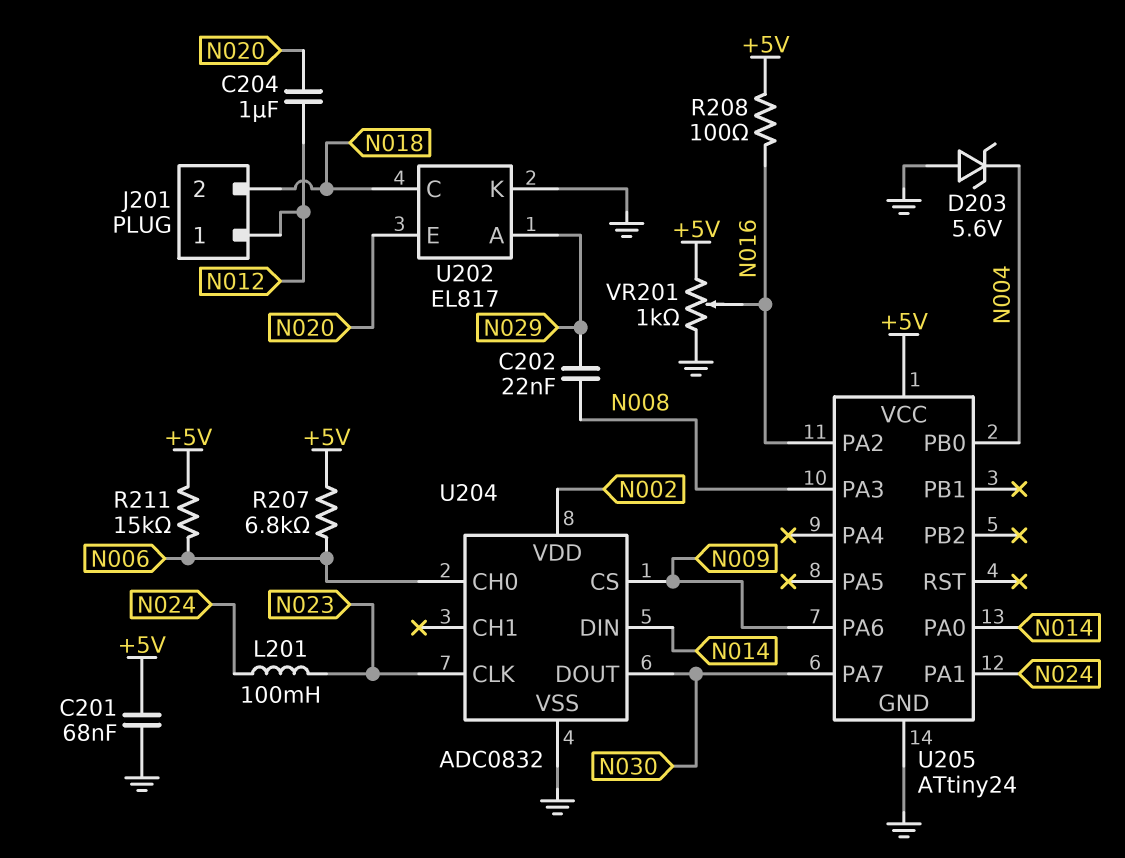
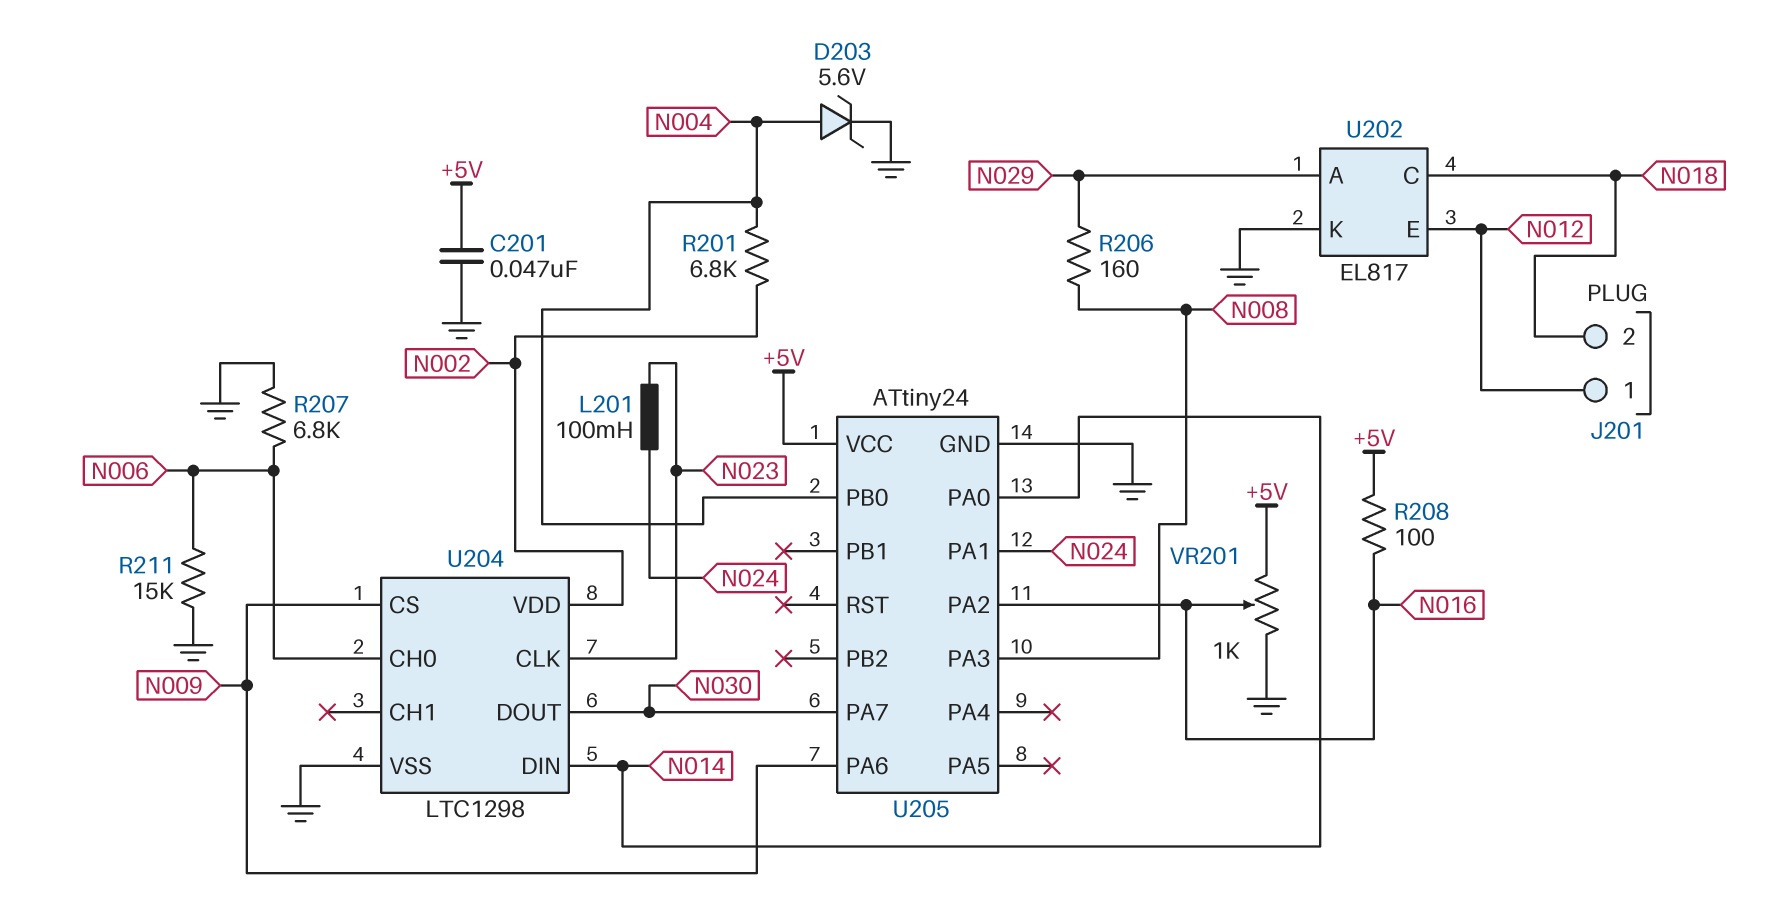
C201: 68nF (+5V, GND) -> 47nF (+5V, GND)
C202: 22nF (N008, N029) -> none
C204: 1uF (N012, N020) -> none
D203: zener 5.6V (A GND, K N004) -> zener 5.6V (A N004, K GND)
R201: none -> 6.8k (N002, N004)
R206: none -> 160 (N008, N029)
R207: 6.8k (+5V, N006) -> 6.8k (GND, N006)
R211: 15k (+5V, N006) -> 15k (GND, N006)
U202 pin E: N020 -> N012
U204: ADC0832 -> LTC1298

